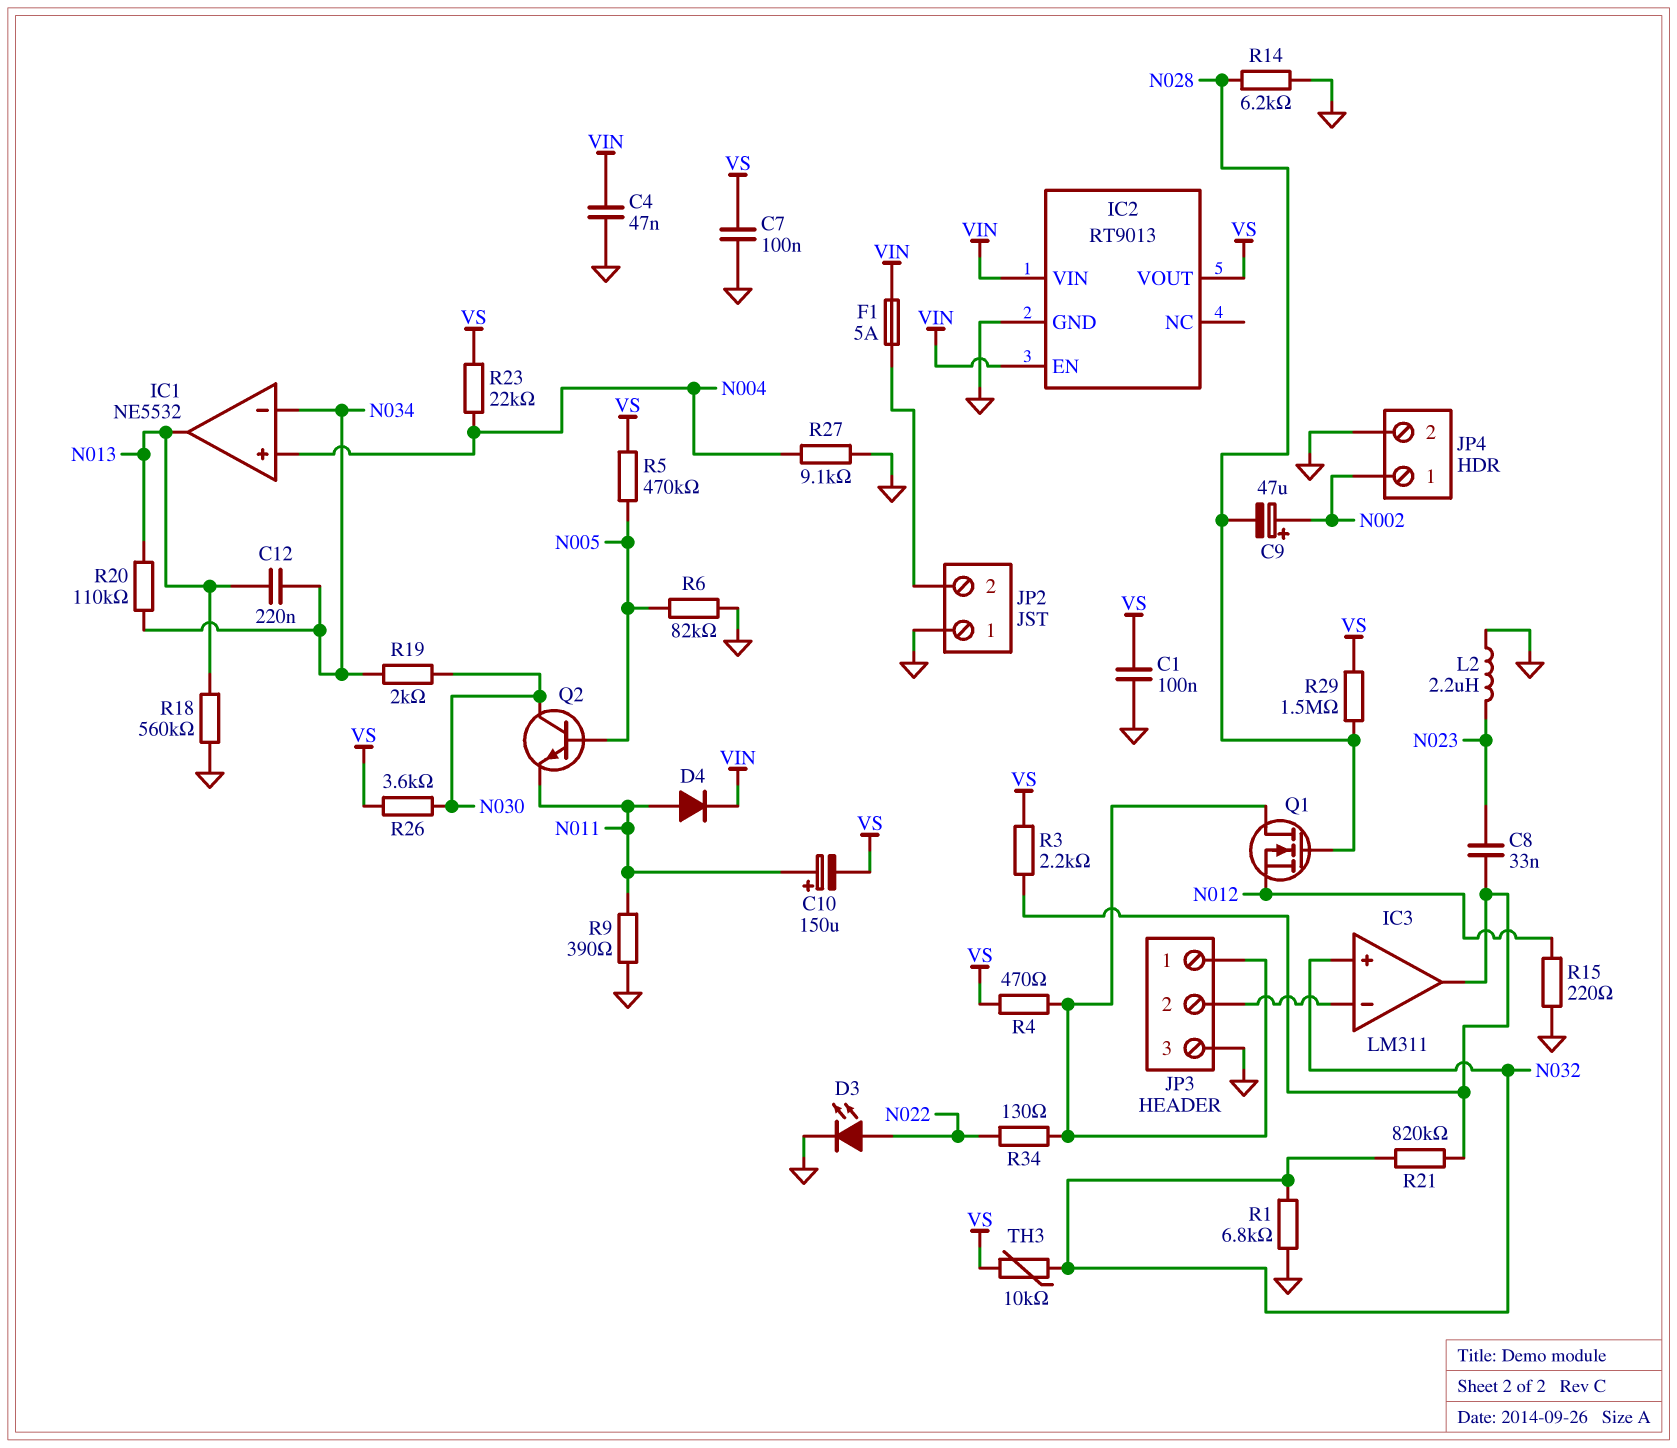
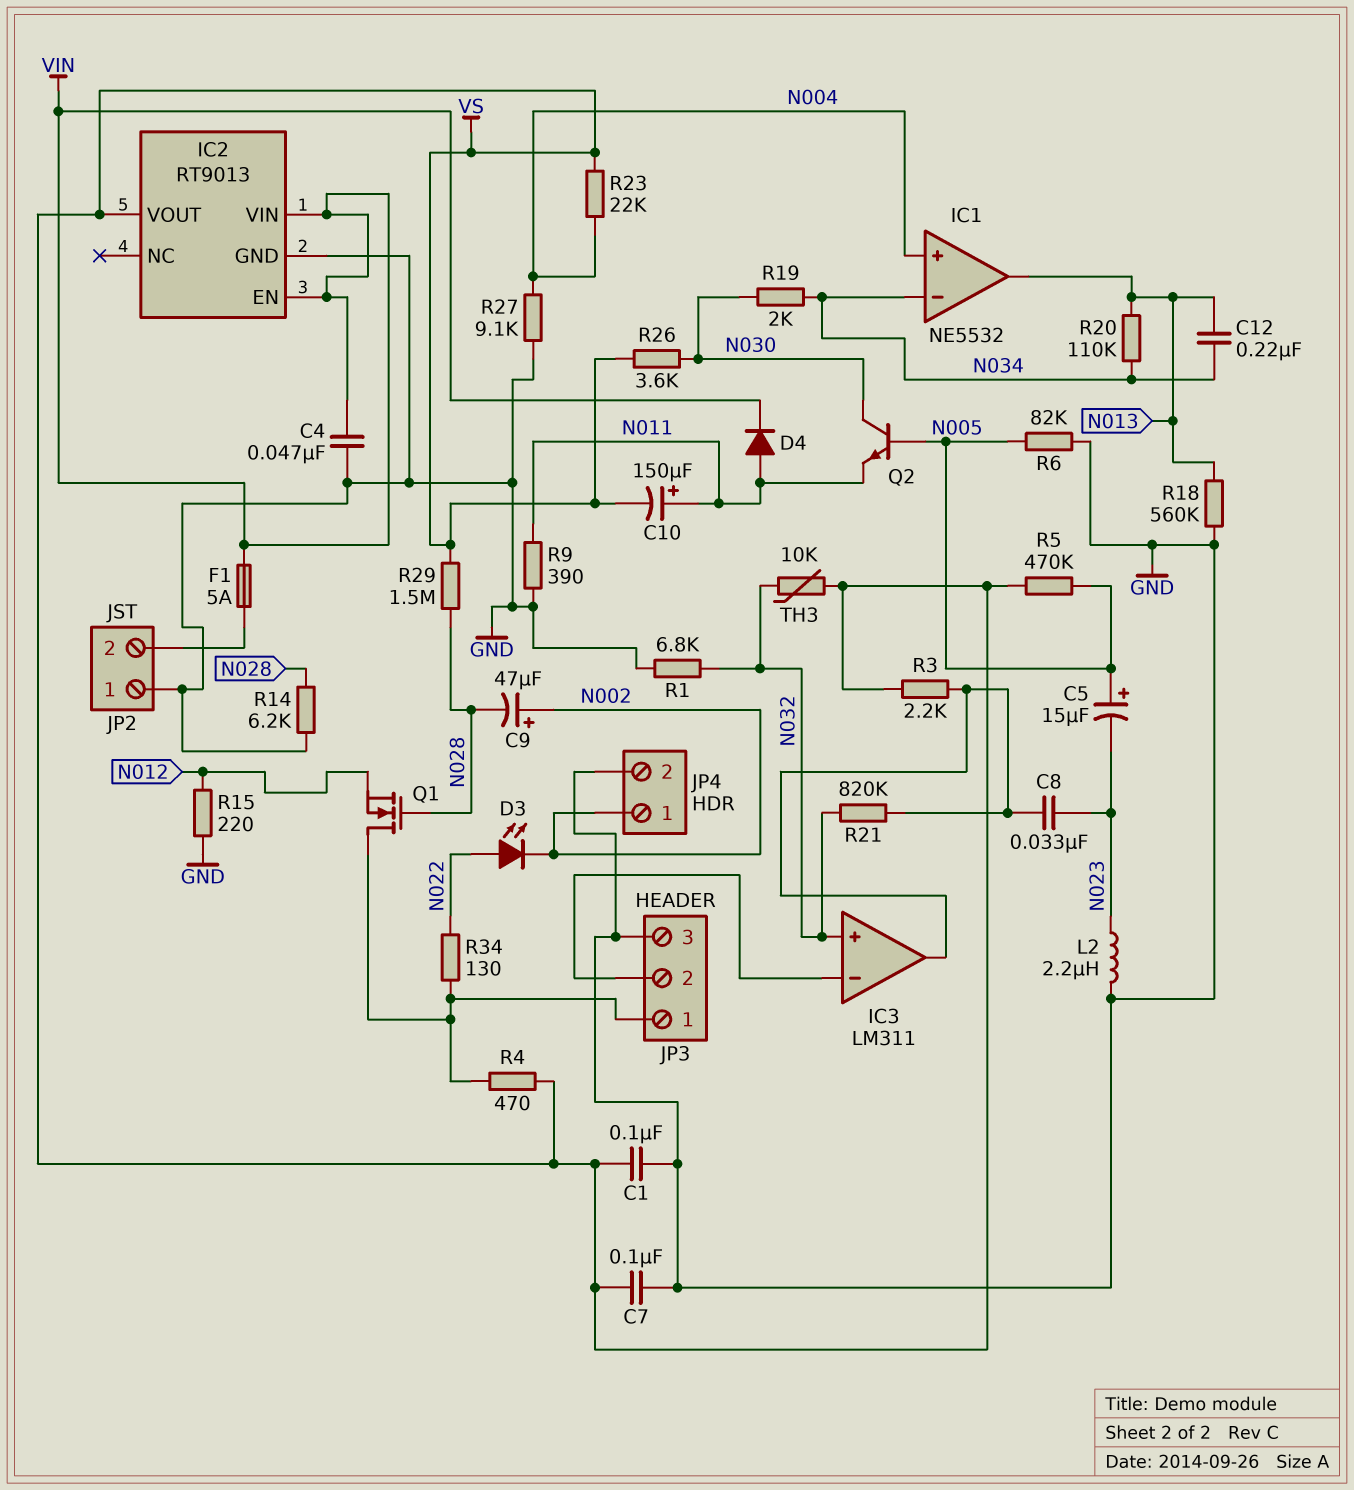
C5: none -> 15uF (plus N005, minus N023)
D3: LED (A N022, K GND) -> LED (A N022, K N002)

